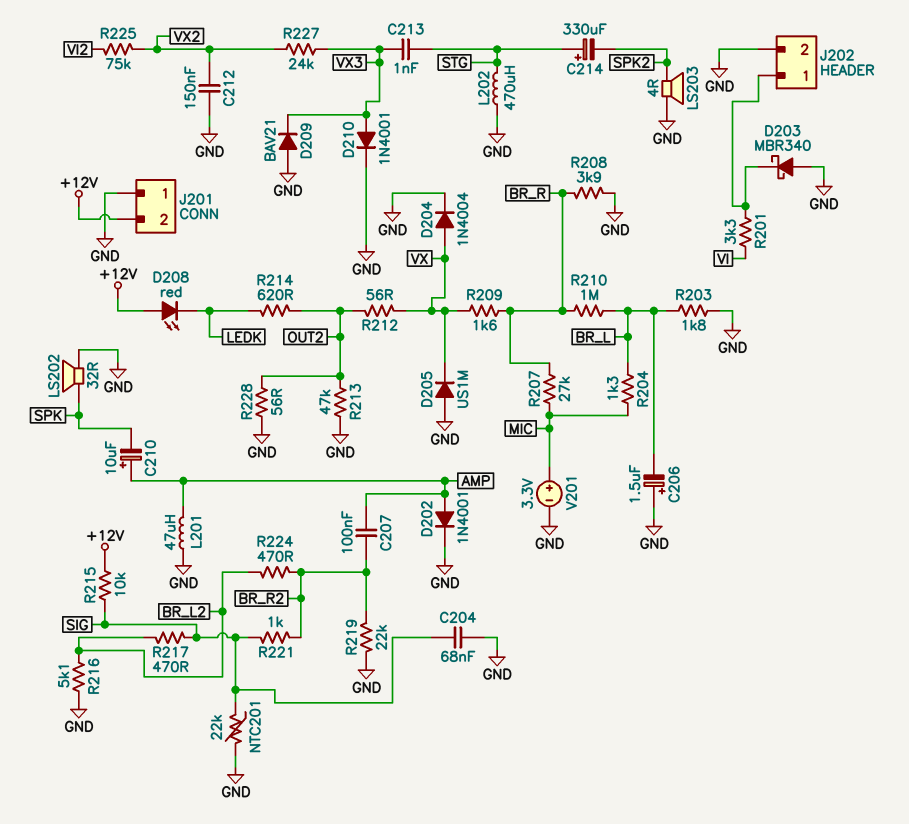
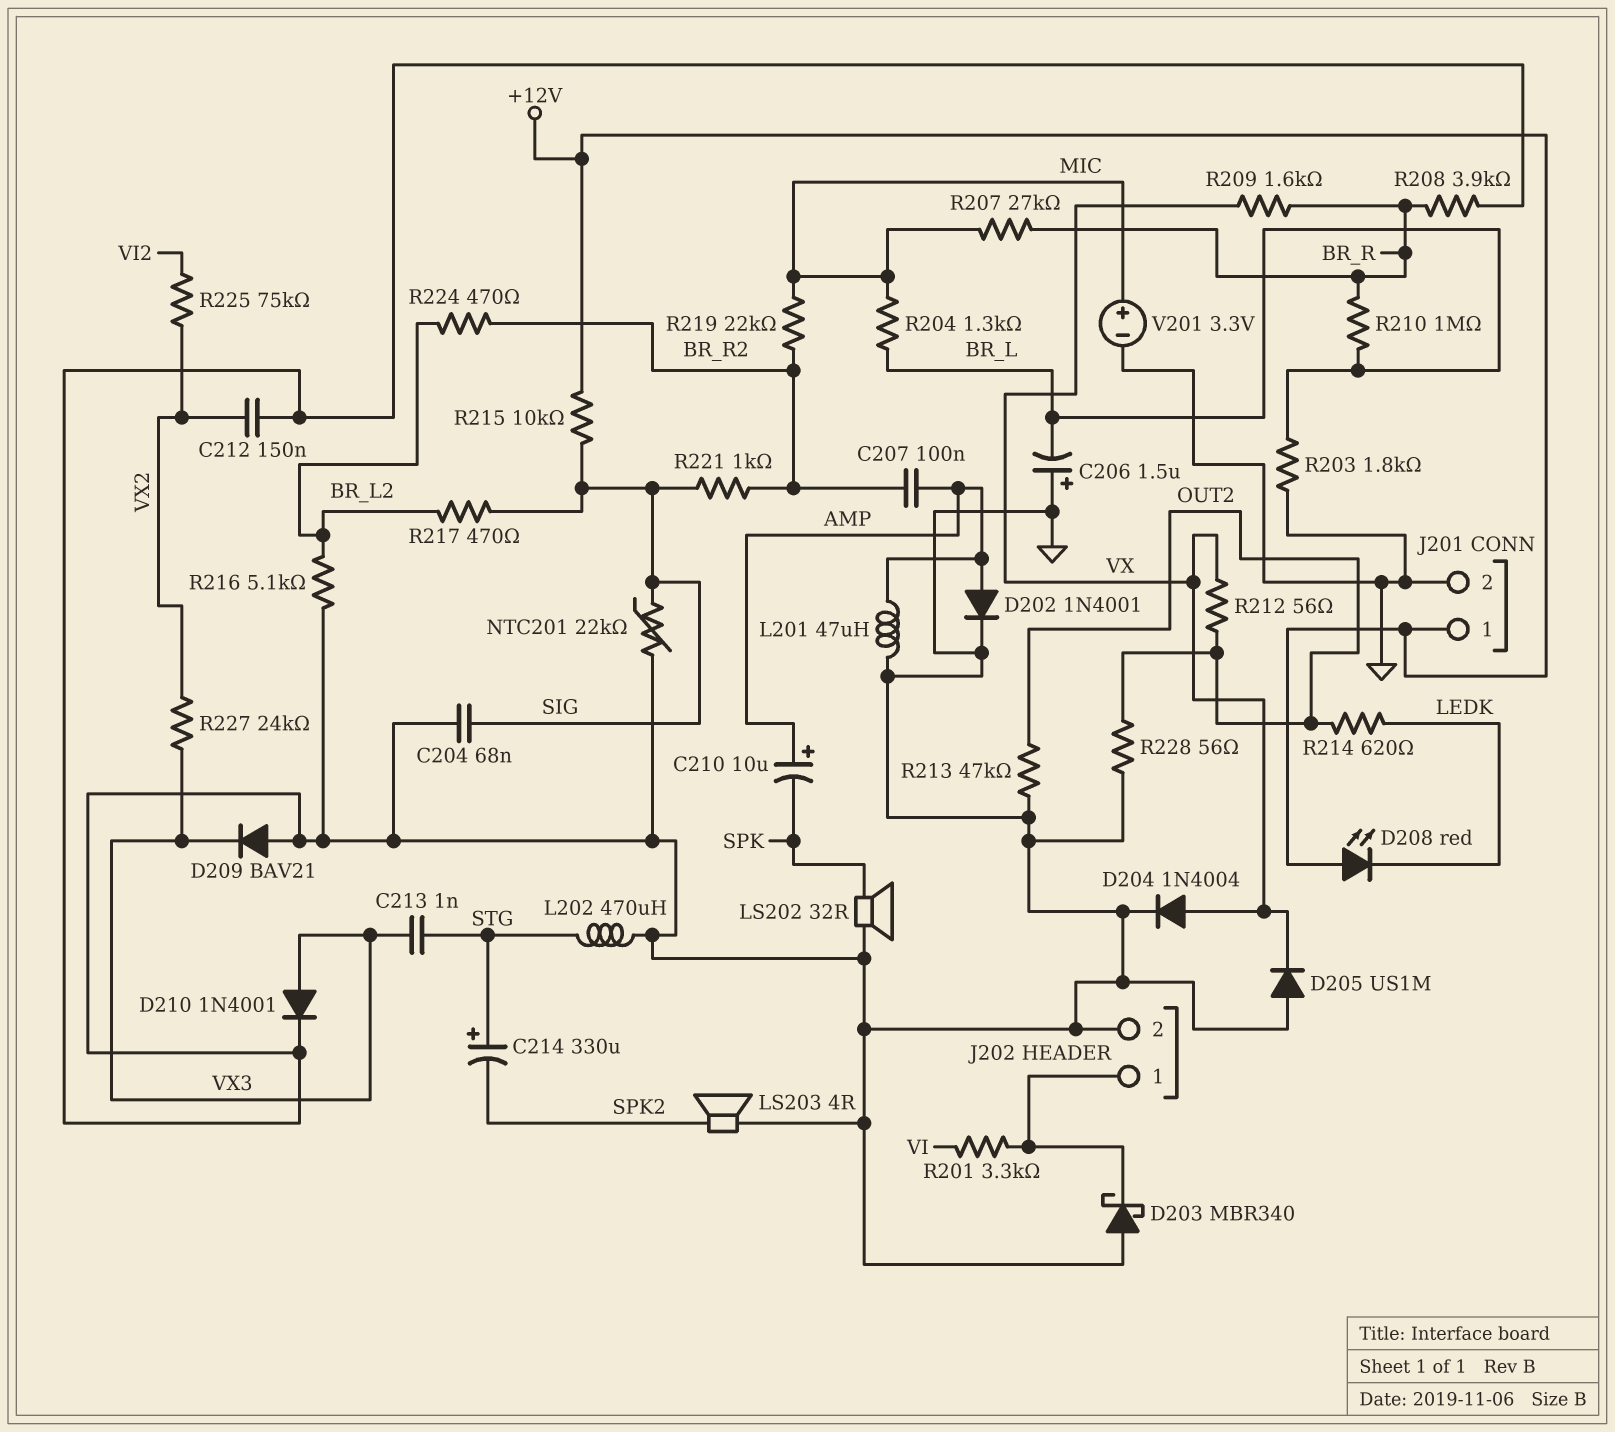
J201 pin 1: GND -> +12V
J201 pin 2: +12V -> GND
R219: 22k (BR_R2, GND) -> 22k (BR_R2, MIC)

